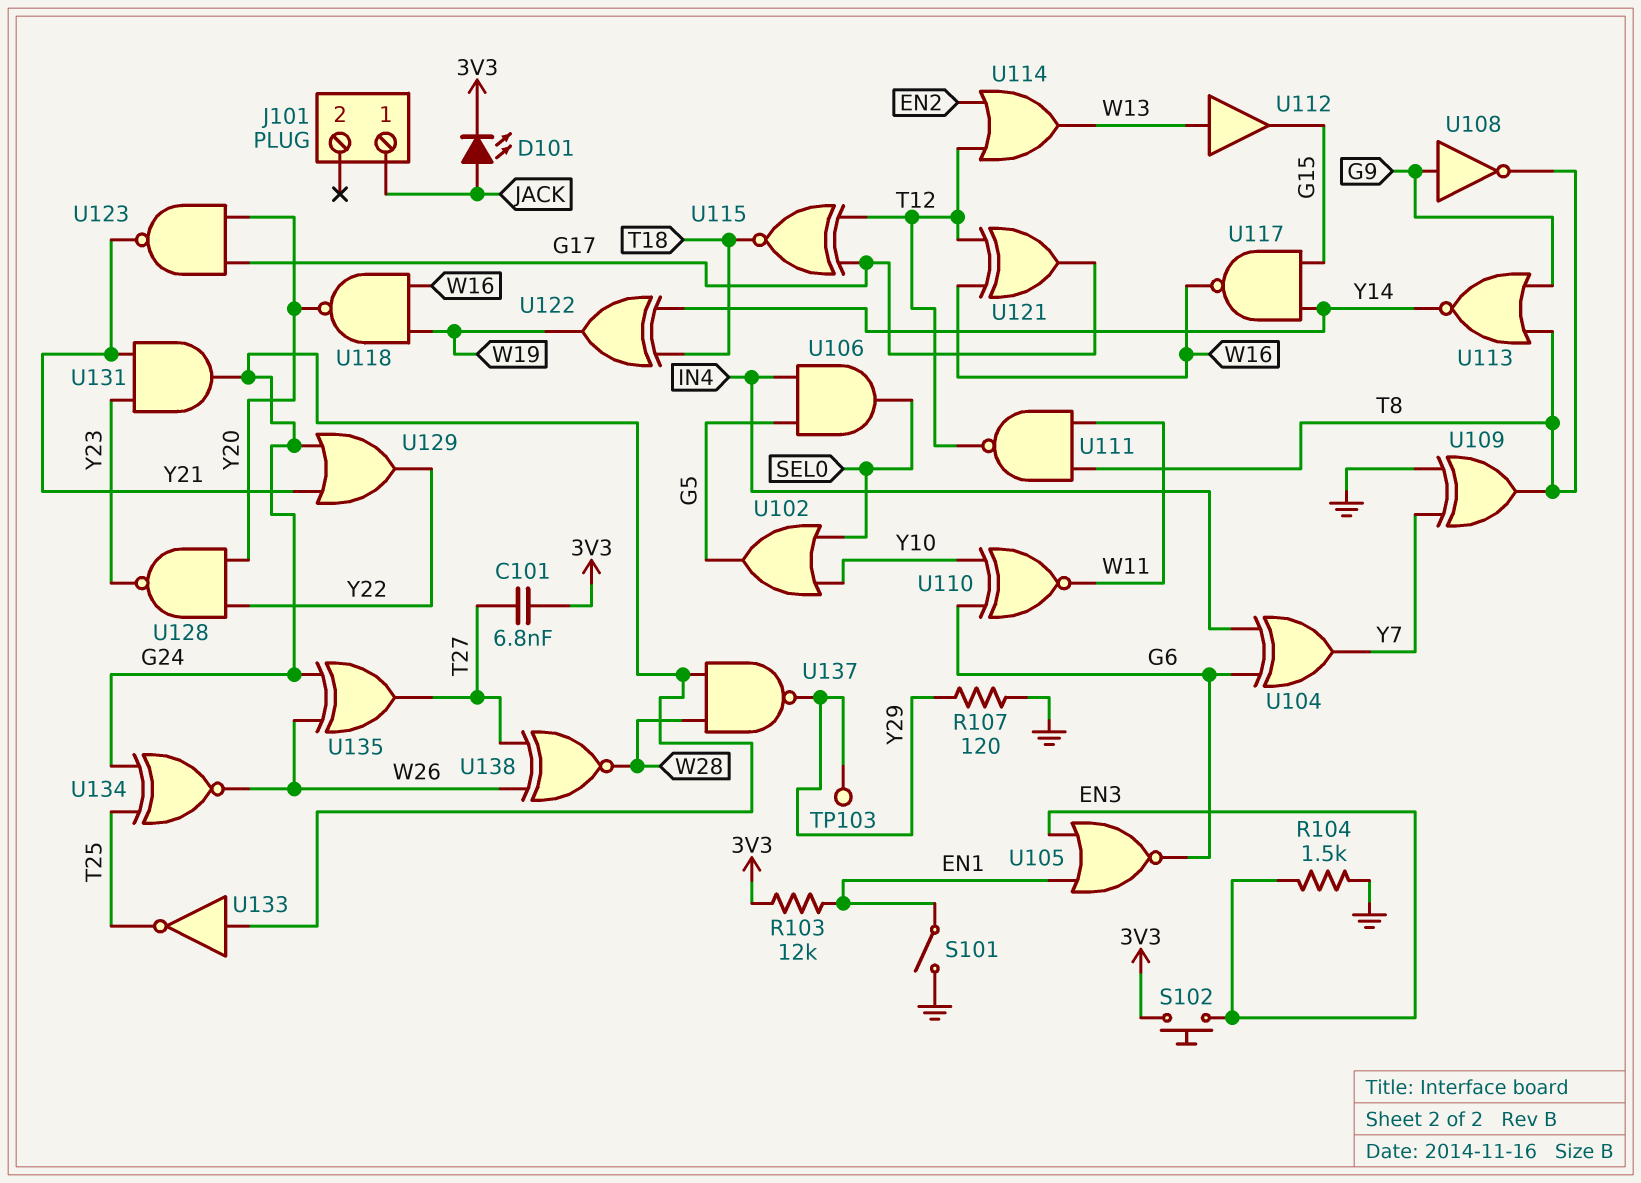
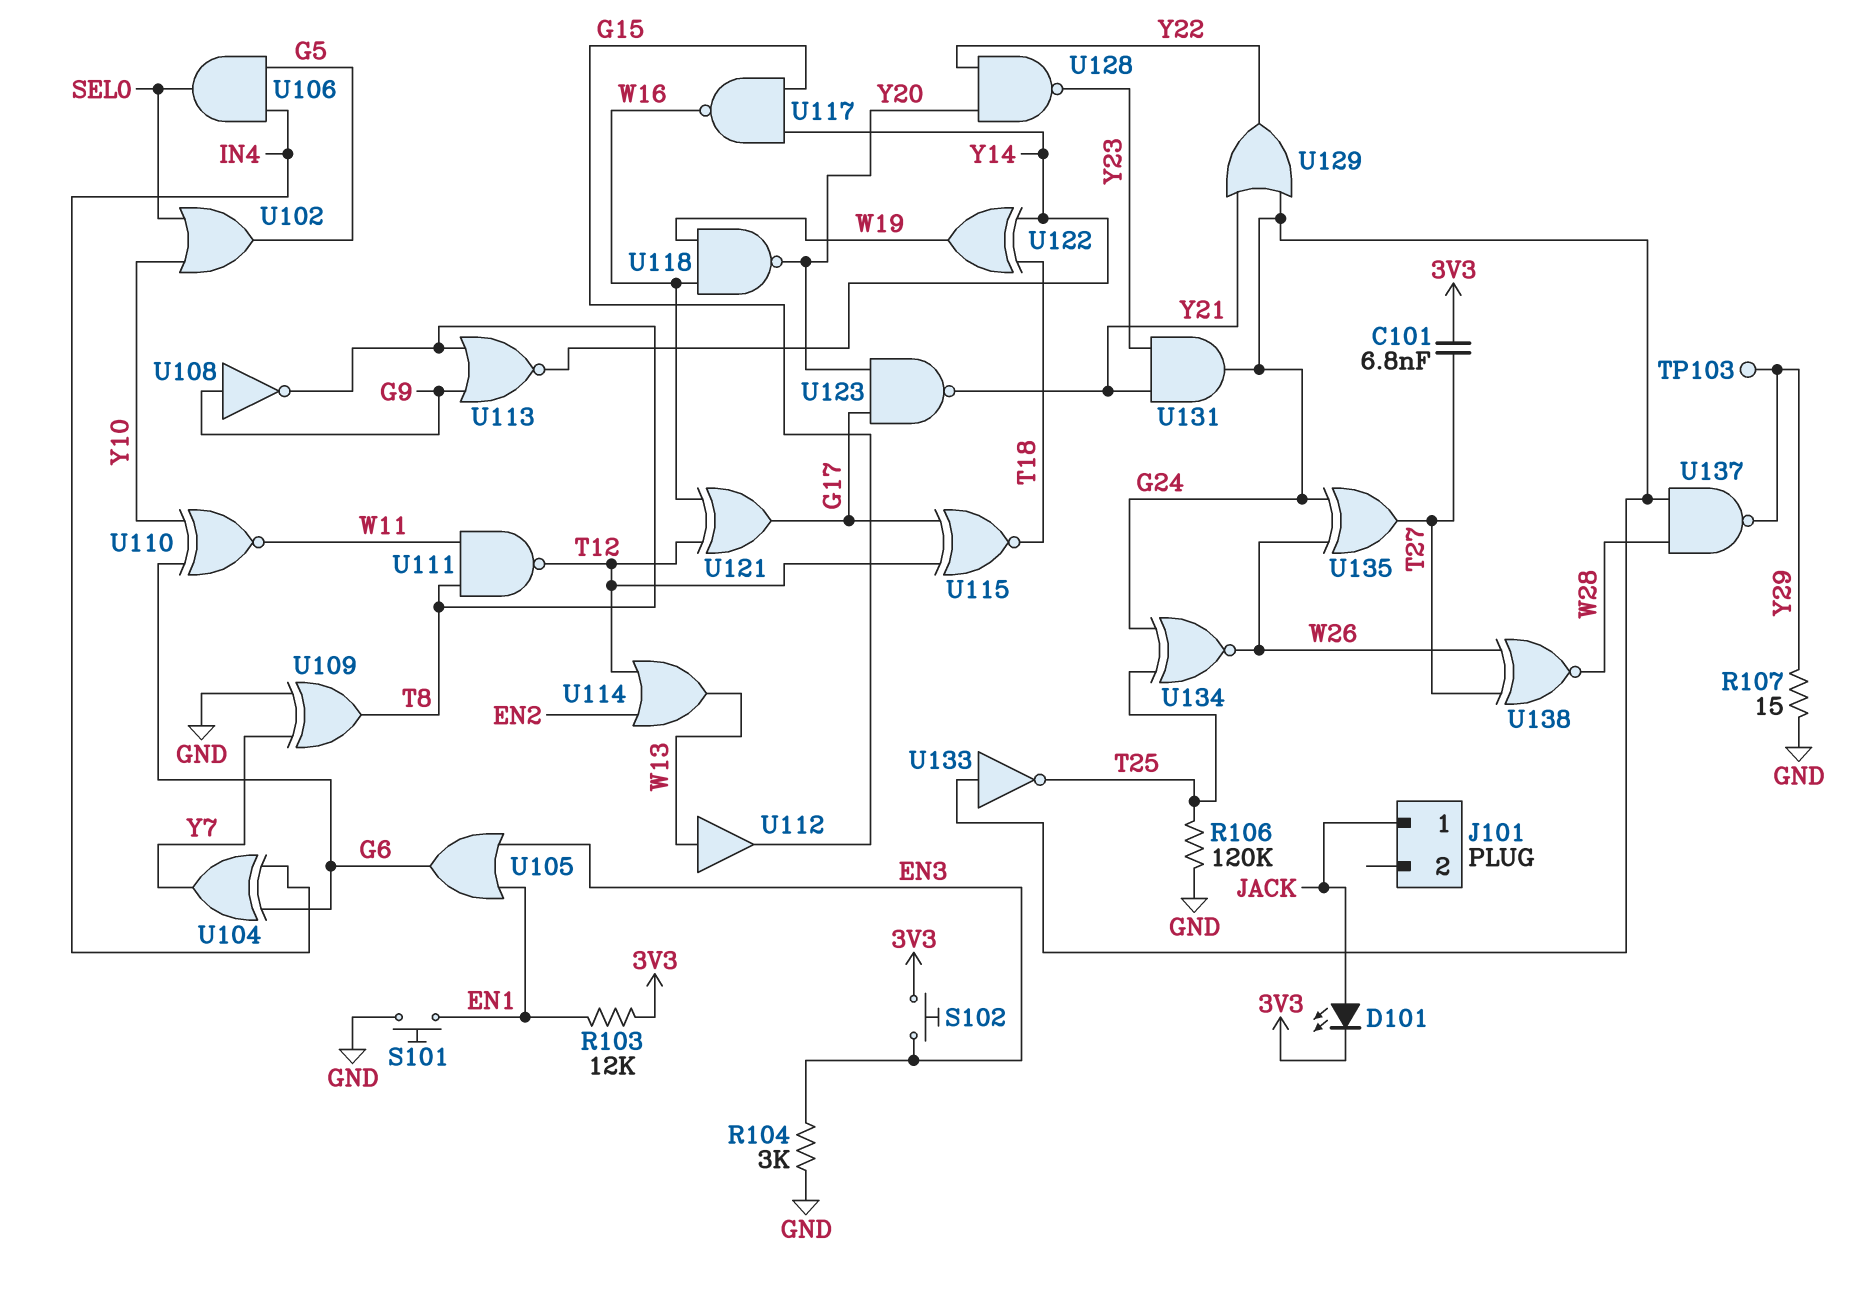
R104: 1.5k (EN3, GND) -> 3k (EN3, GND)
R106: none -> 120k (GND, T25)
R107: 120 (GND, Y29) -> 15 (GND, Y29)
S101: switch (EN1, GND) -> button (EN1, GND)
U105: NOR (in EN1, in EN3, out G6) -> OR (in EN1, in EN3, out G6)

